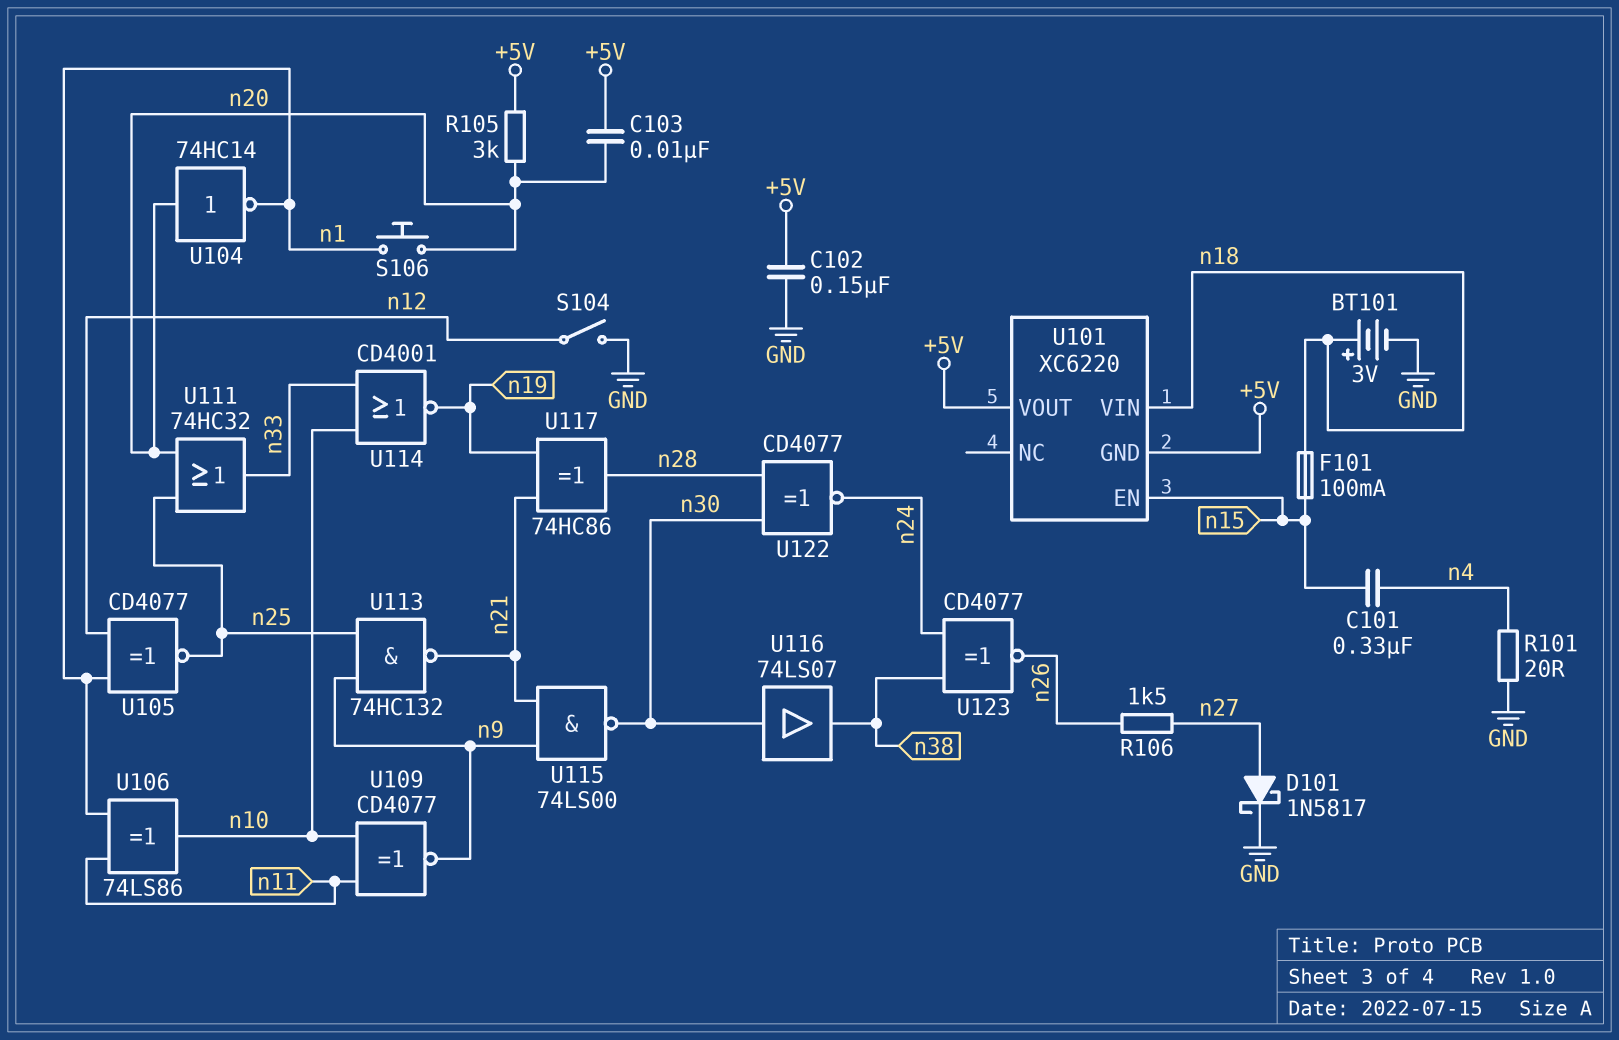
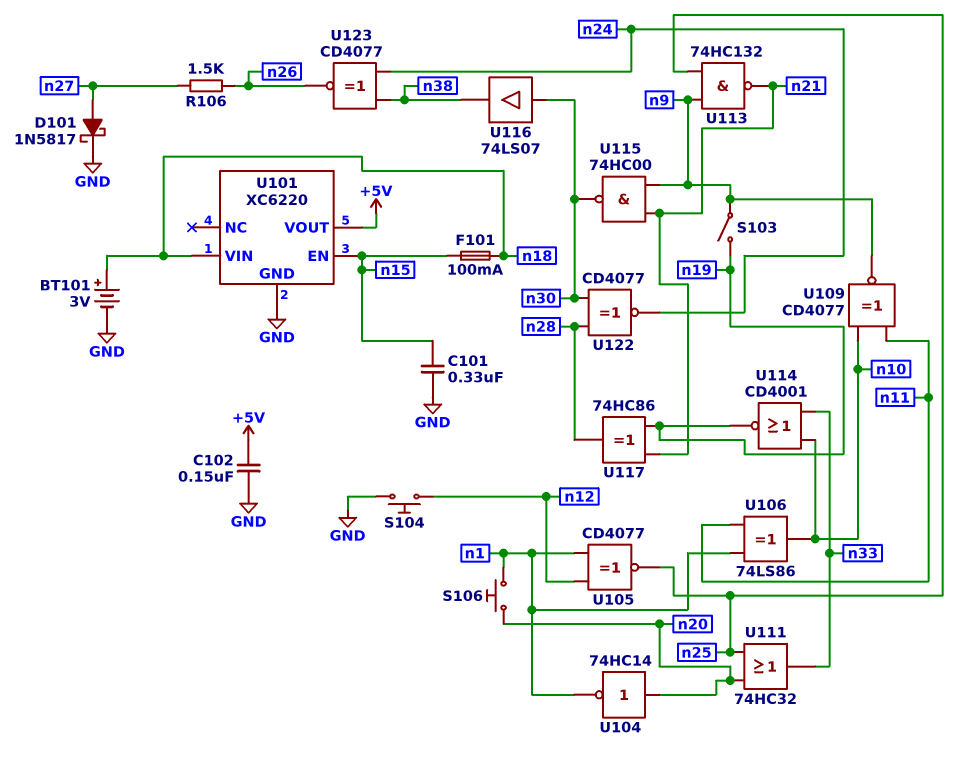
C101: 330nF (n4, n15) -> 330nF (GND, n15)
C103: 10nF (+5V, n20) -> none
R101: 20 (GND, n4) -> none
R105: 3k (+5V, n20) -> none
S103: none -> switch (n9, n19)
S104: switch (GND, n12) -> button (GND, n12)
U101 pin GND: +5V -> GND
U115: NAND 74LS00 (in n9, in n21, out n30) -> NAND 74HC00 (in n9, in n21, out n30)

